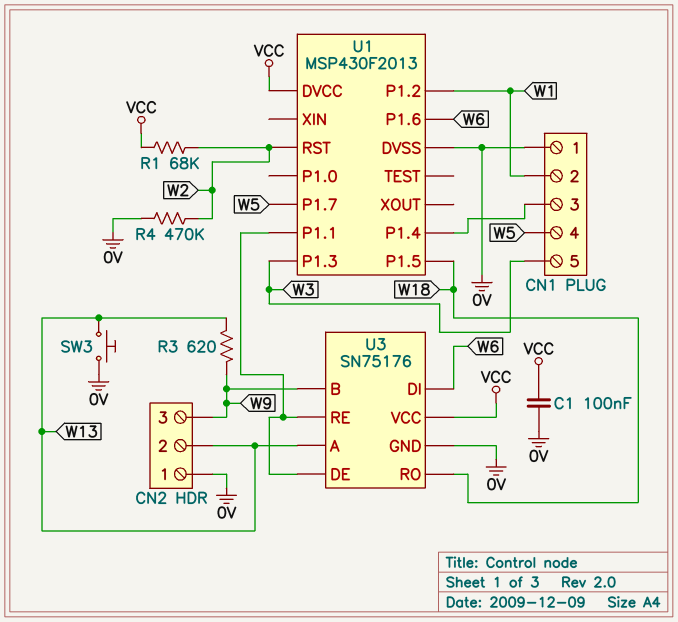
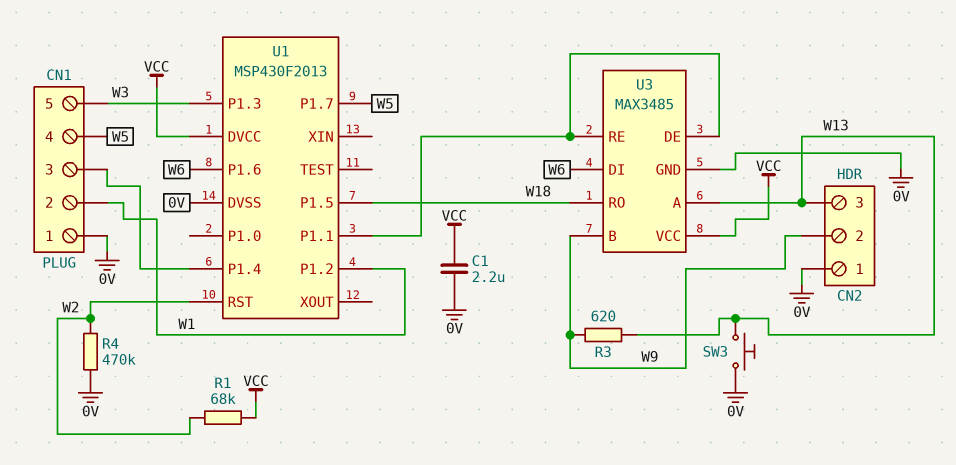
C1: 100nF (0V, VCC) -> 2.2uF (0V, VCC)
CN2 pin 2: W13 -> W9
CN2 pin 3: W9 -> W13
U3: SN75176 -> MAX3485

